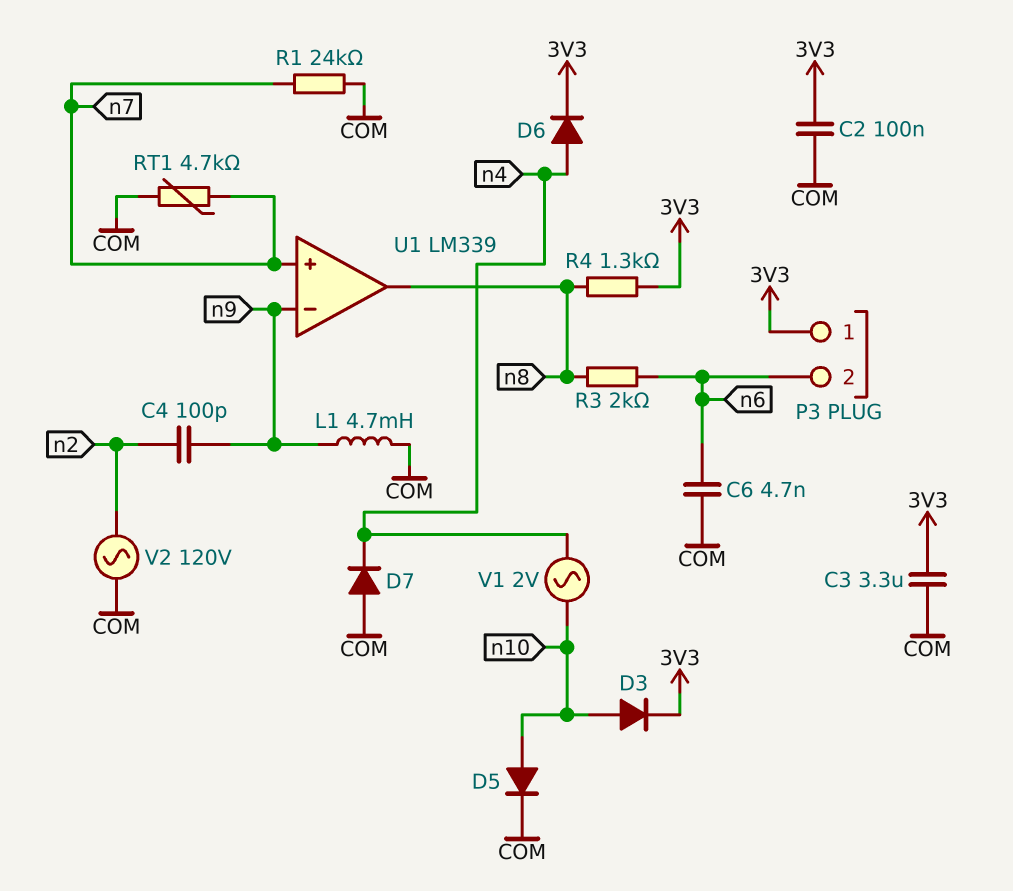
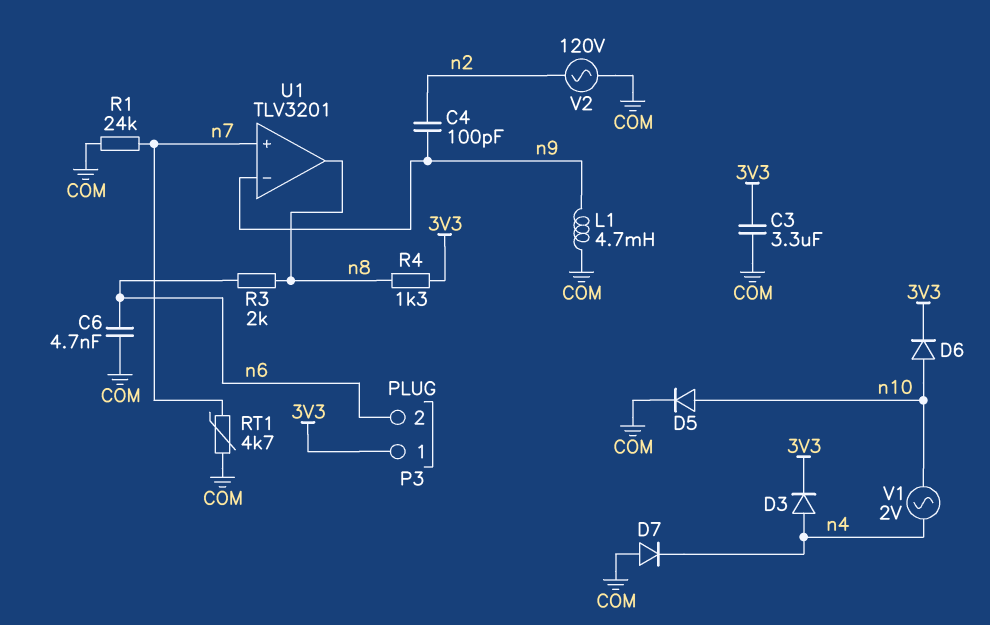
C2: 100nF (3V3, COM) -> none
D3: diode (A n10, K 3V3) -> diode (A n4, K 3V3)
D6: diode (A n4, K 3V3) -> diode (A n10, K 3V3)
U1: LM339 -> TLV3201

